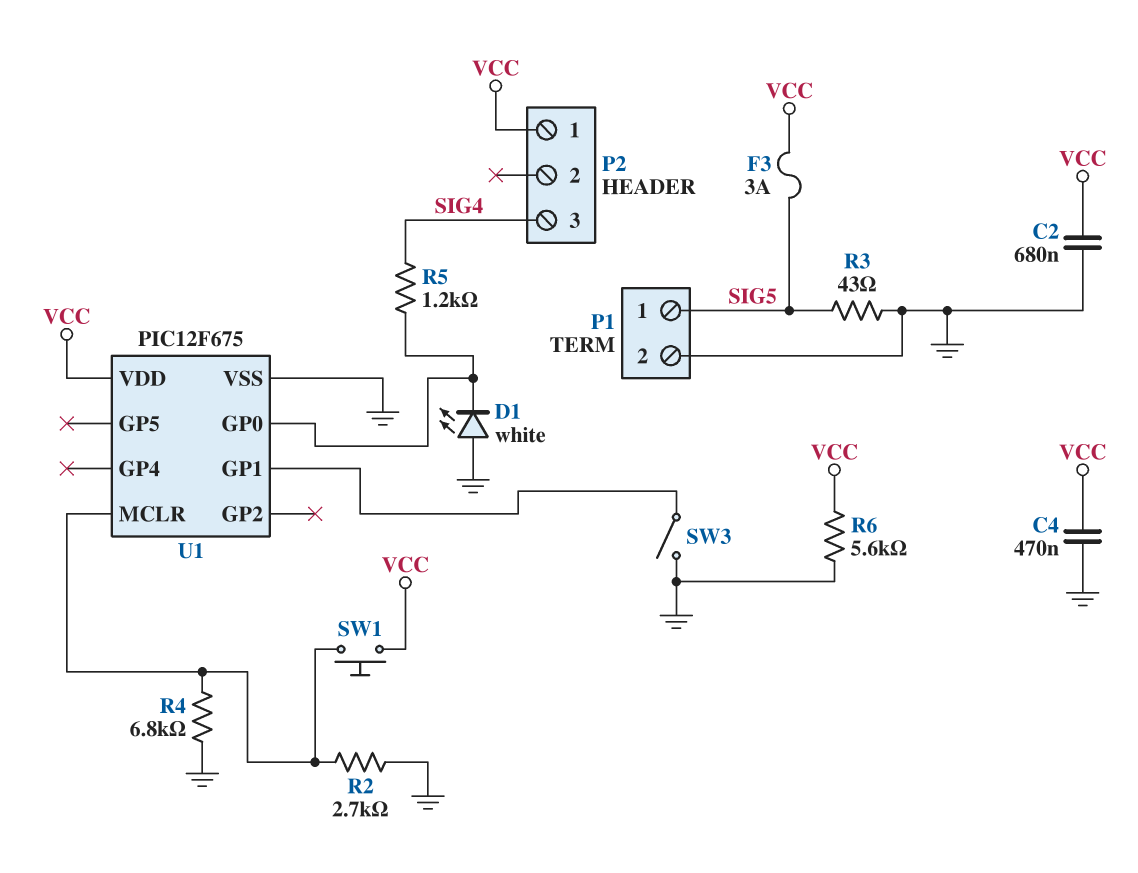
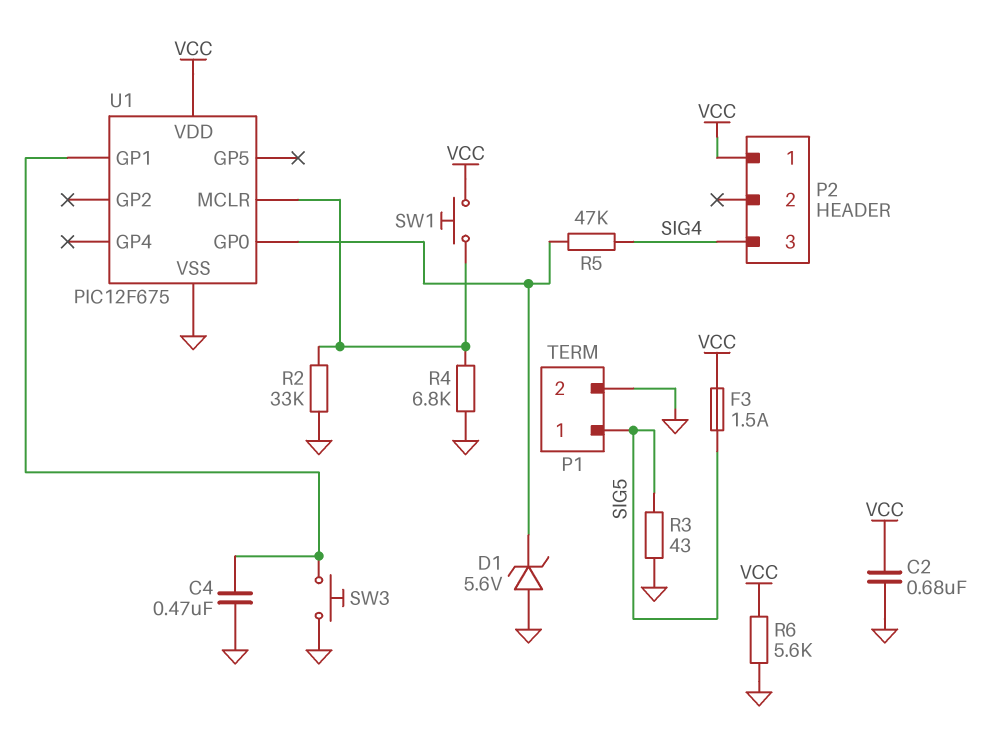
C4: 470nF (GND, VCC) -> 470nF (GND, U1/GP1)
D1: LED white (A GND, K U1/GP0) -> zener 5.6V (A GND, K U1/GP0)
F3: 3A (SIG5, VCC) -> 1.5A (SIG5, VCC)
R2: 2.7k (GND, U1/MCLR) -> 33k (GND, U1/MCLR)
R5: 1.2k (SIG4, U1/GP0) -> 47k (SIG4, U1/GP0)
SW3: switch (GND, U1/GP1) -> button (GND, U1/GP1)

